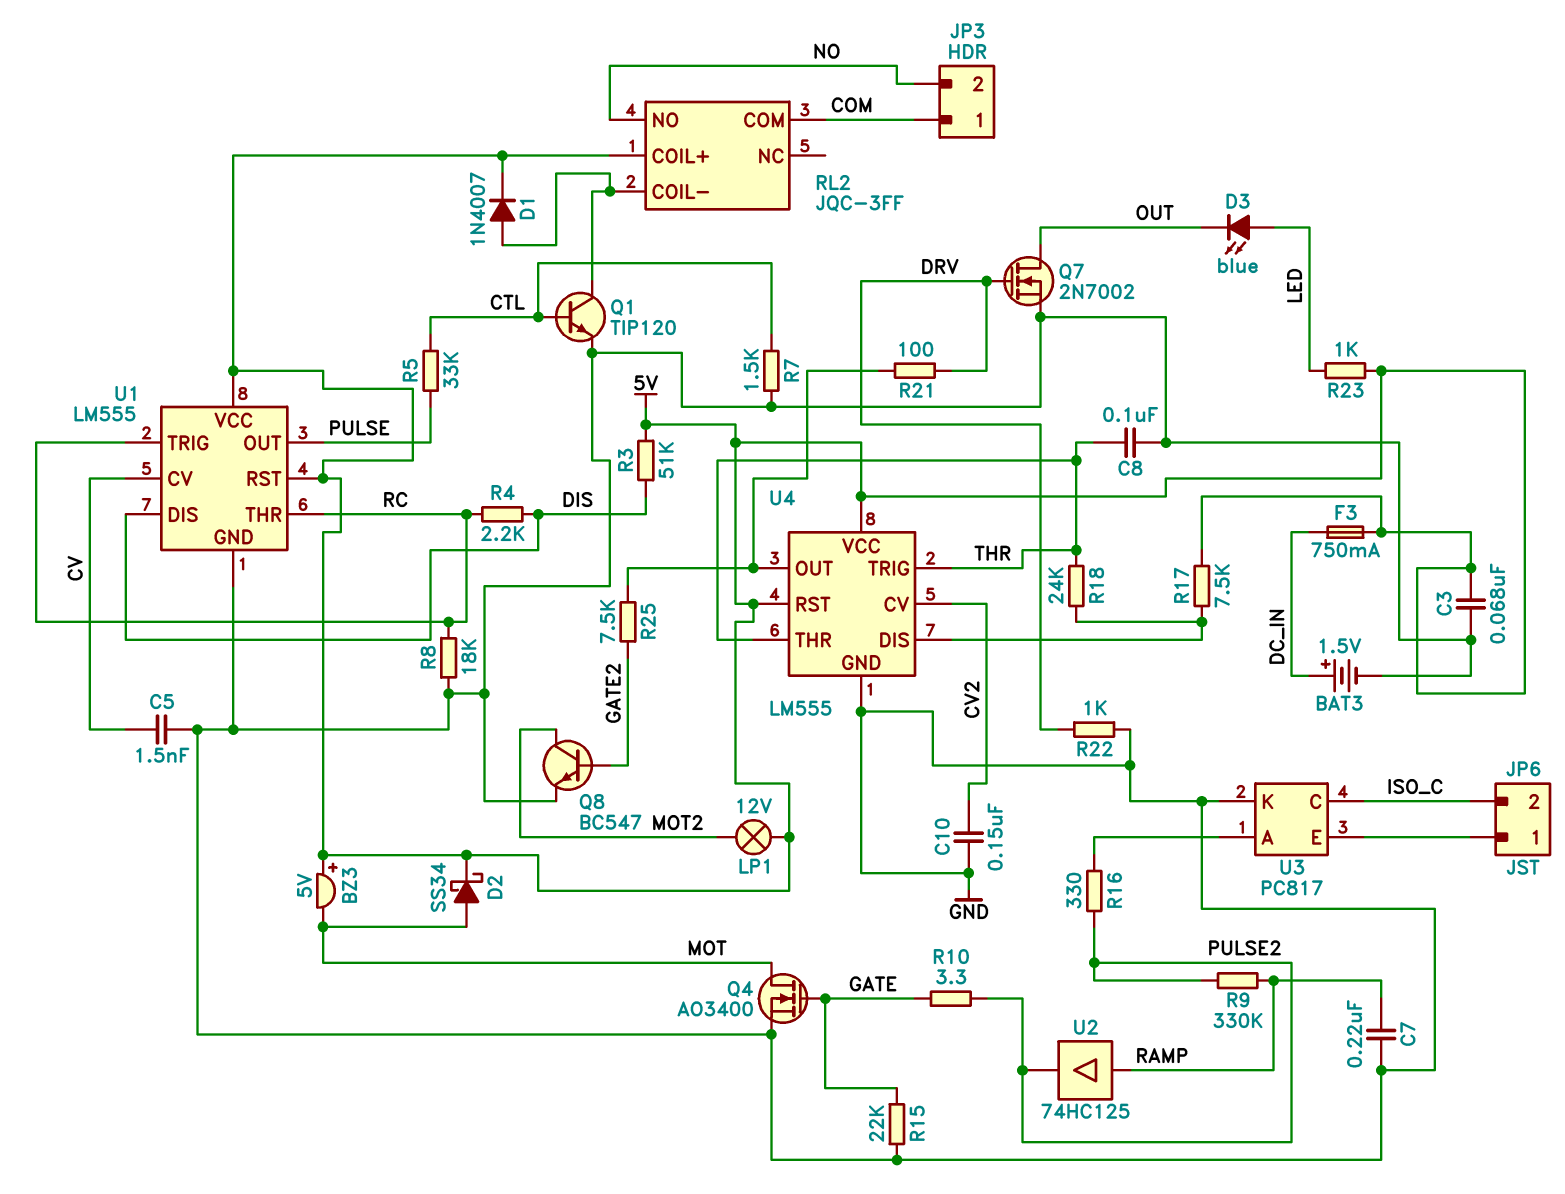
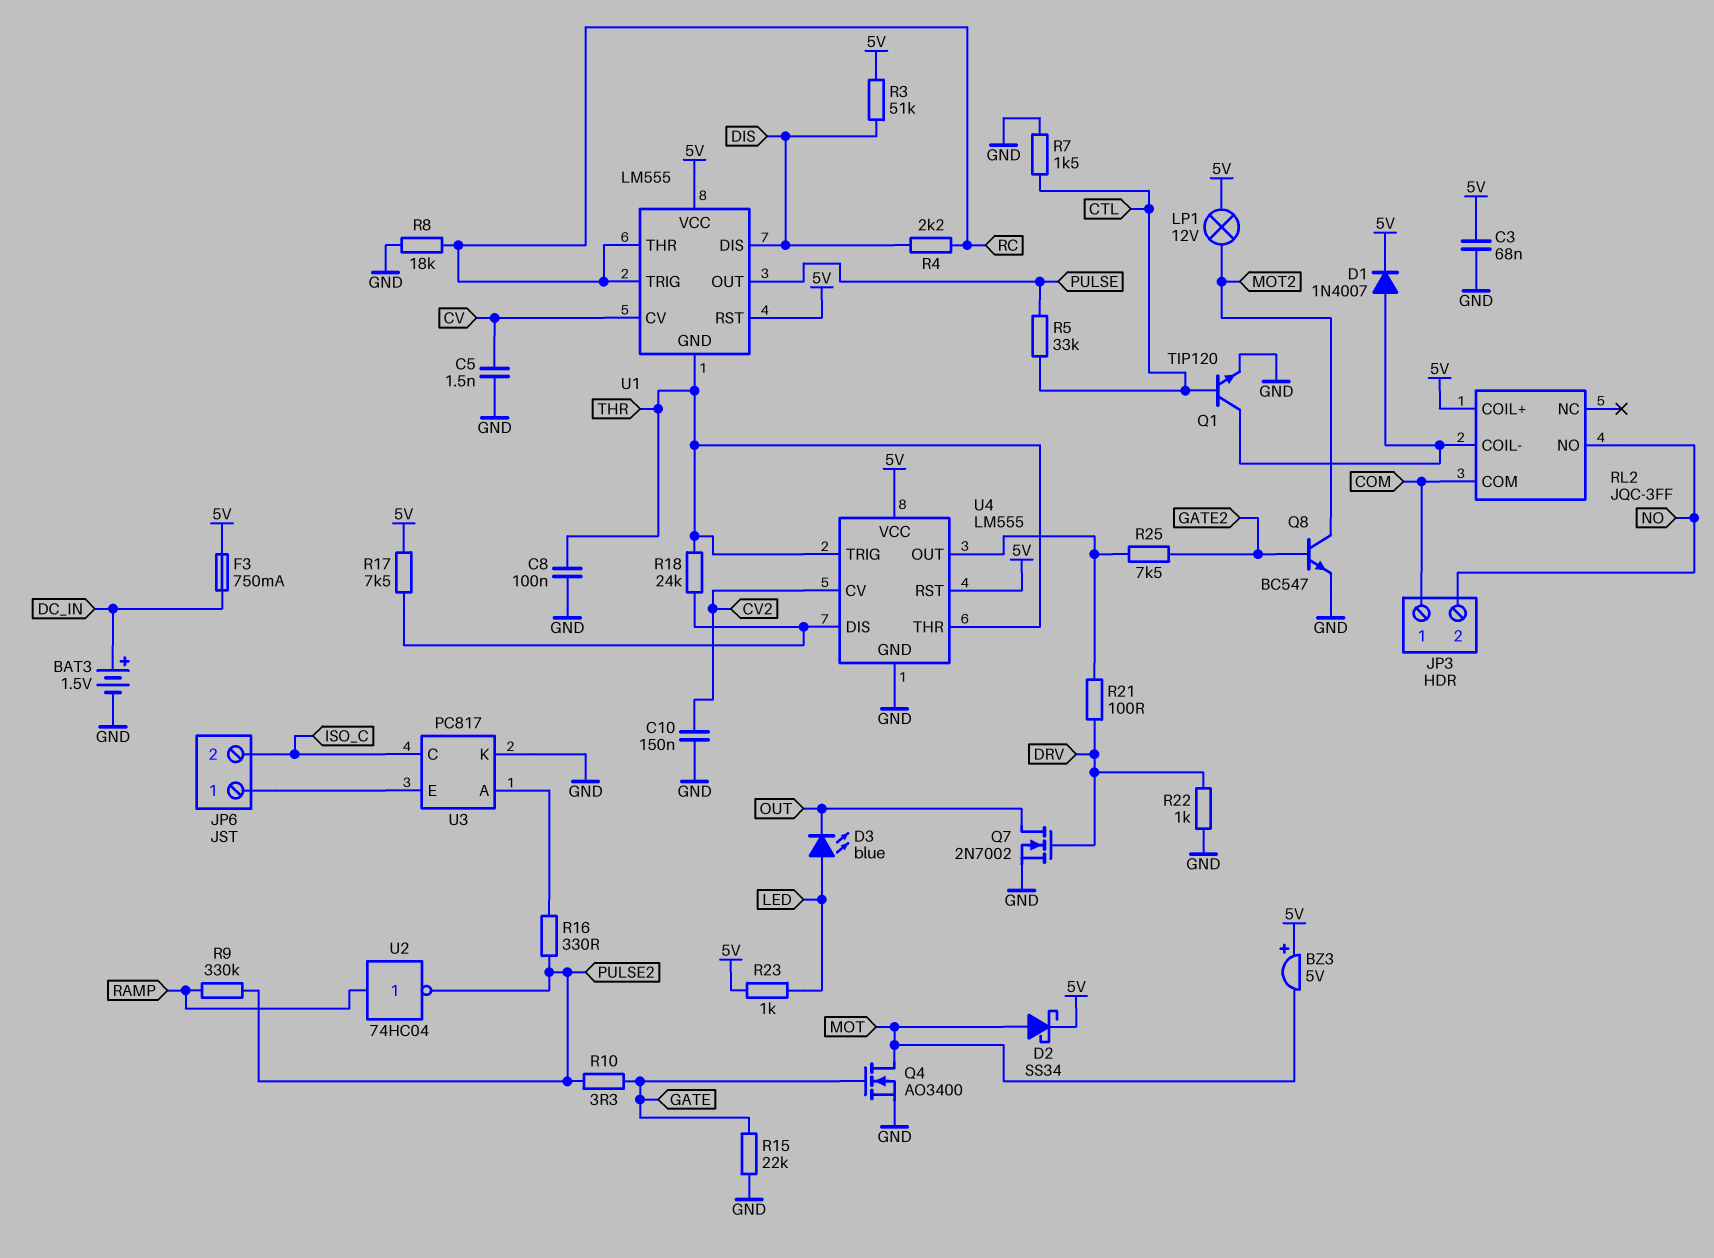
C7: 220nF (GND, RAMP) -> none
U1 pin GND: GND -> THR
U2: buffer 74HC125 (in RAMP, out PULSE2) -> NOT 74HC04 (in RAMP, out PULSE2)

